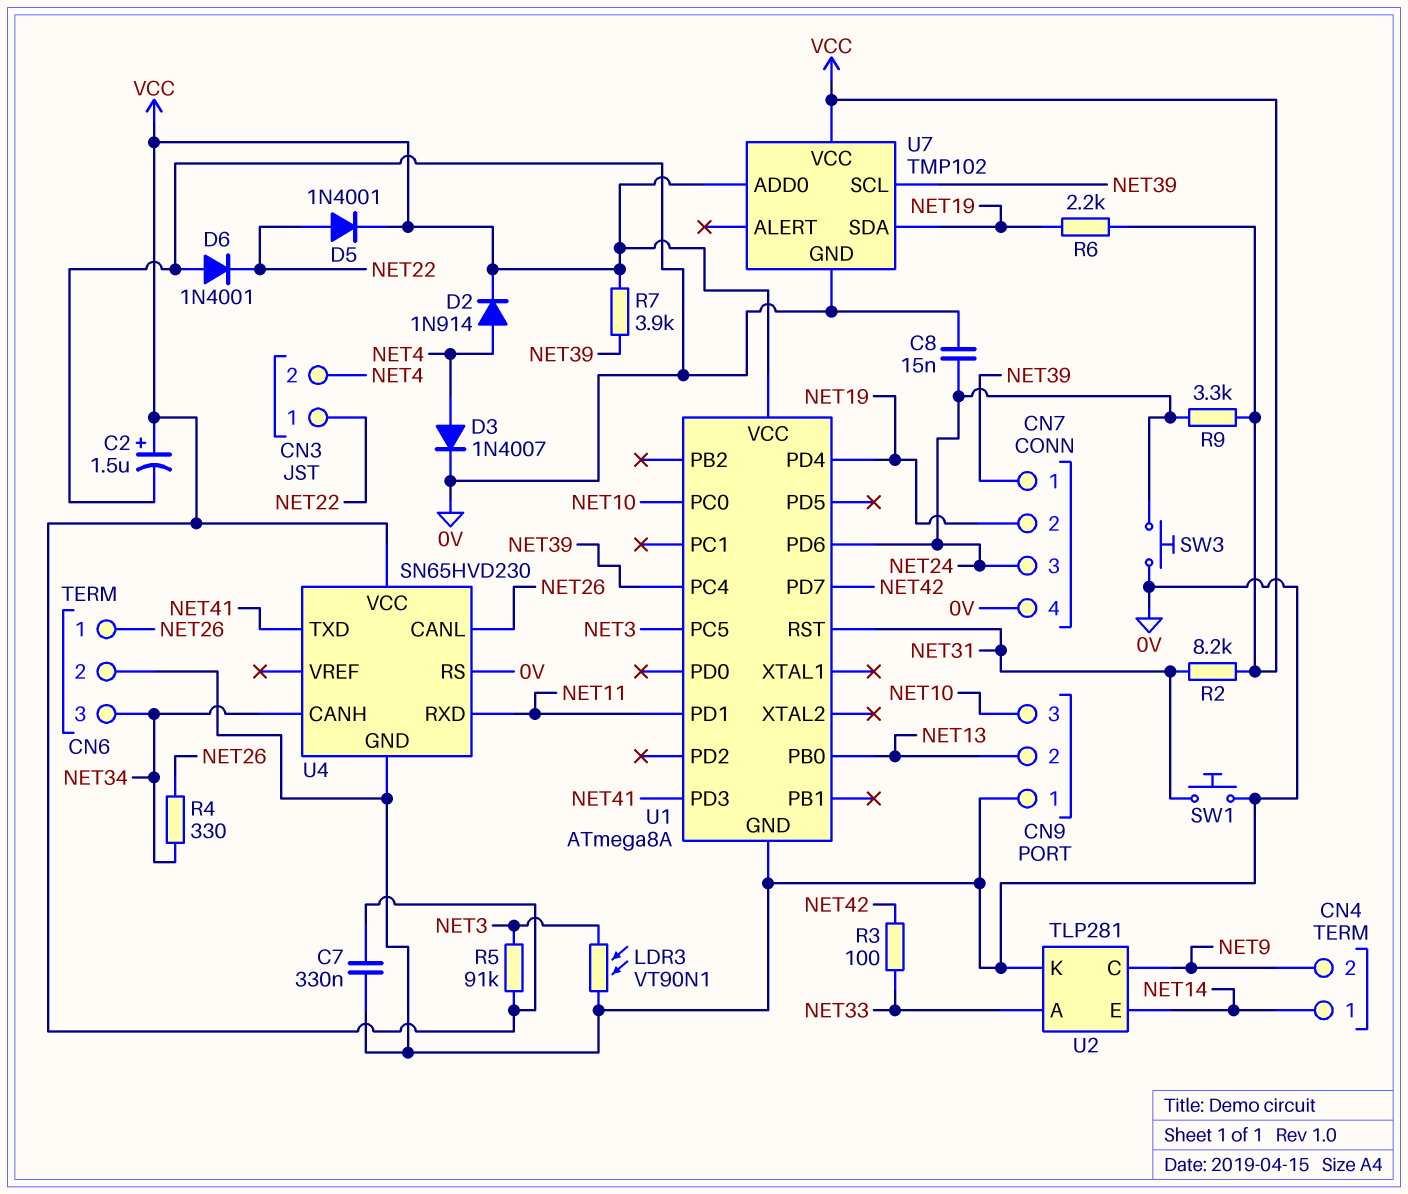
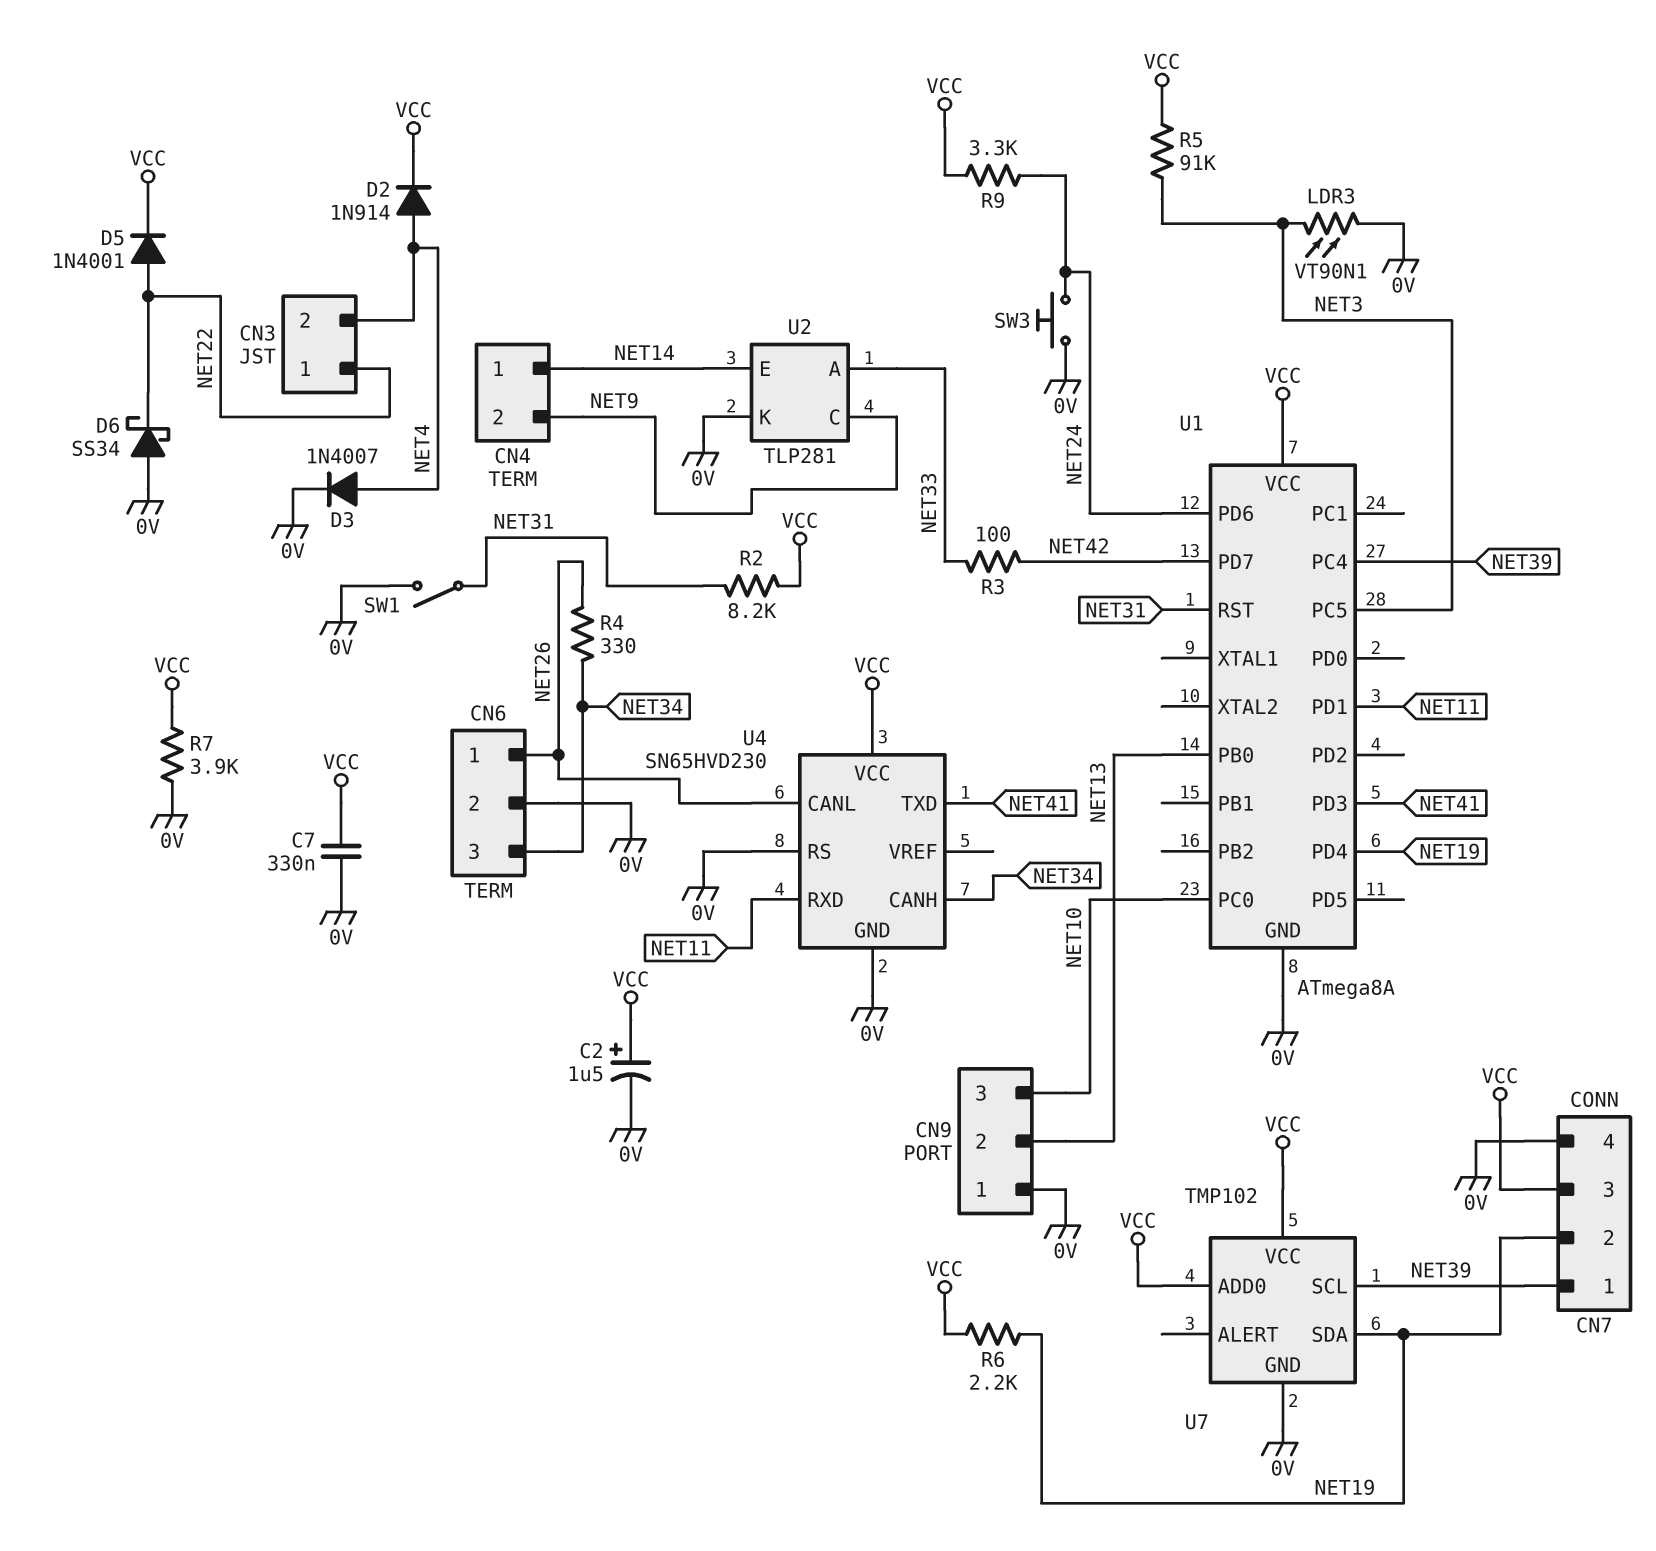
C8: 15nF (0V, NET24) -> none
CN7 pin 3: NET24 -> VCC
D6: diode 1N4001 (A 0V, K NET22) -> schottky SS34 (A 0V, K NET22)
R7: 3.9k (NET39, VCC) -> 3.9k (0V, VCC)
SW1: button (0V, NET31) -> switch (0V, NET31)

